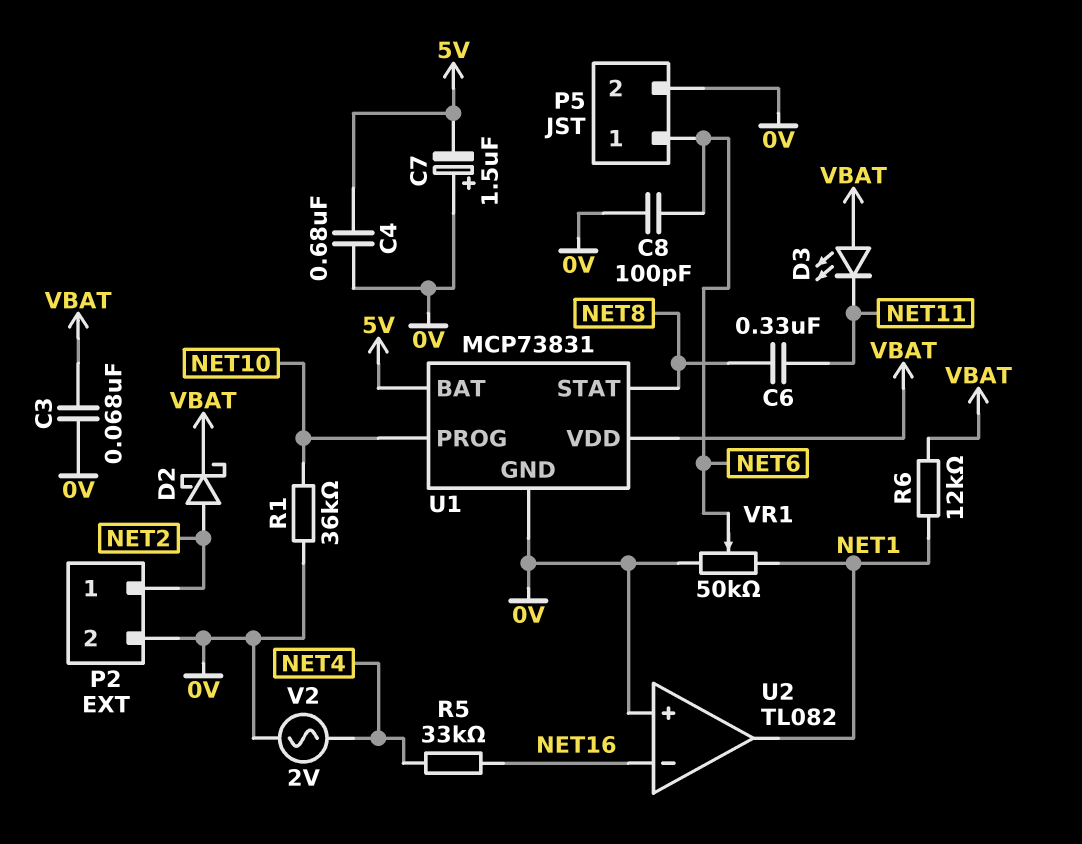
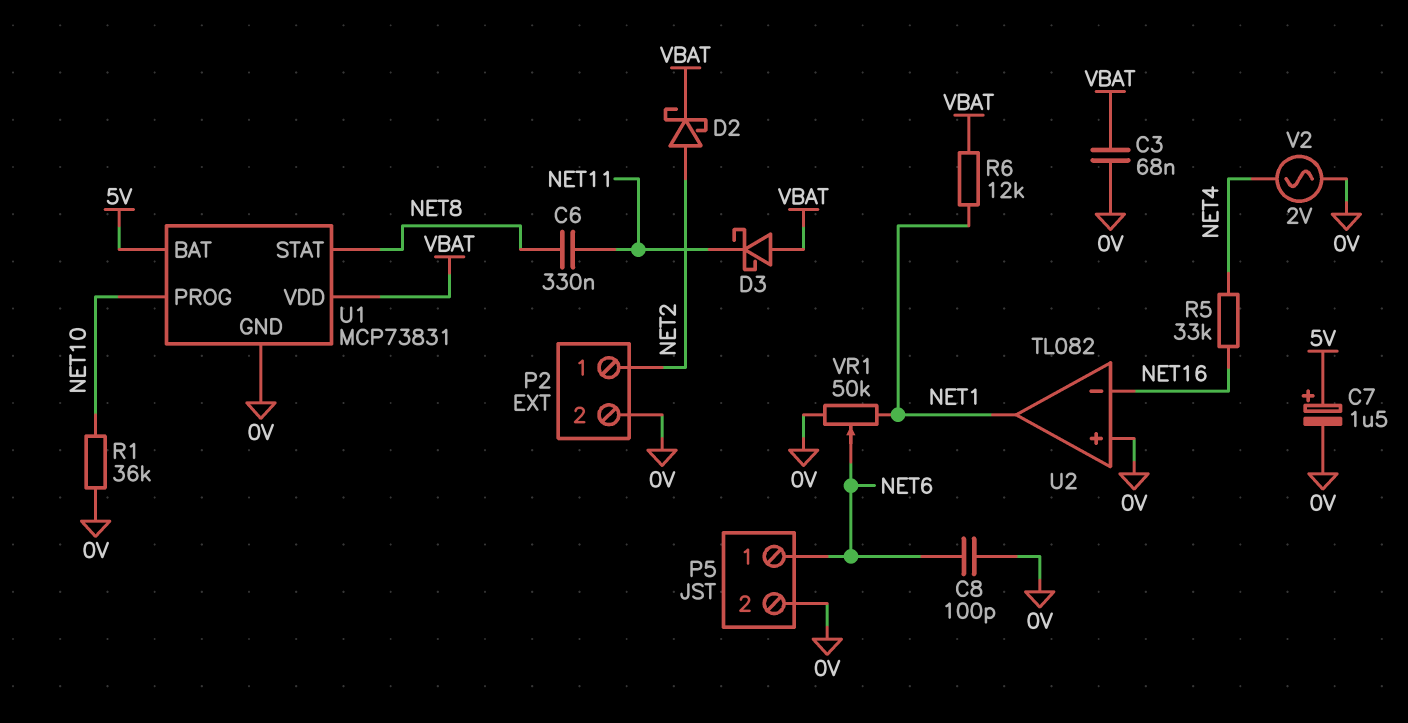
C4: 680nF (0V, 5V) -> none
C7: 1.5uF (plus 0V, minus 5V) -> 1.5uF (plus 5V, minus 0V)
D3: LED (A VBAT, K NET11) -> schottky (A VBAT, K NET11)

